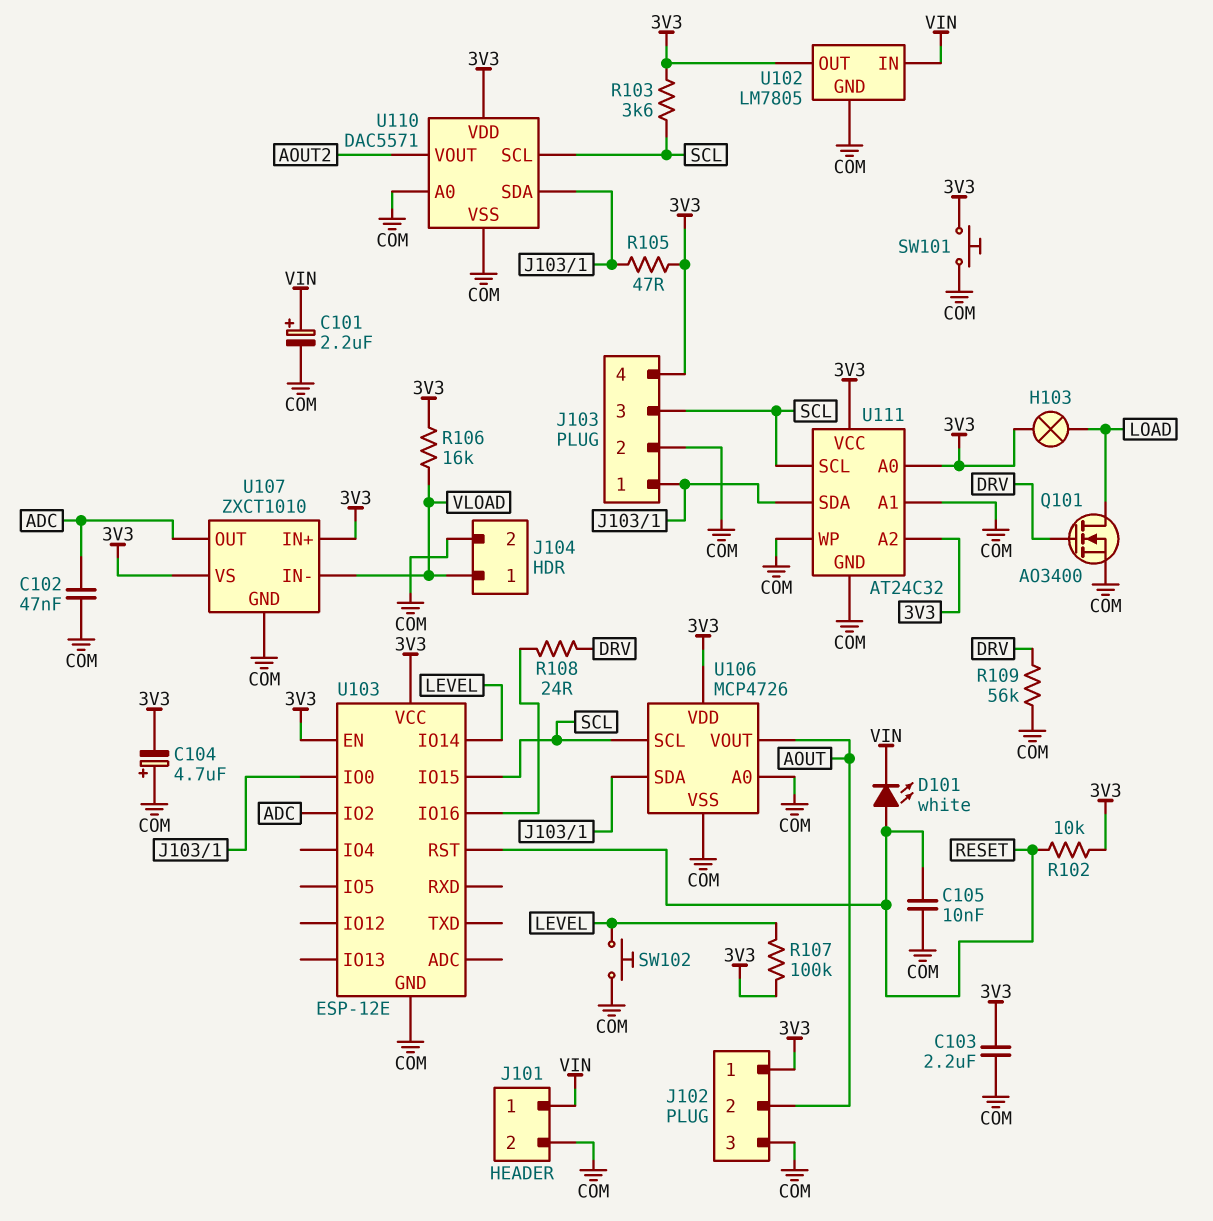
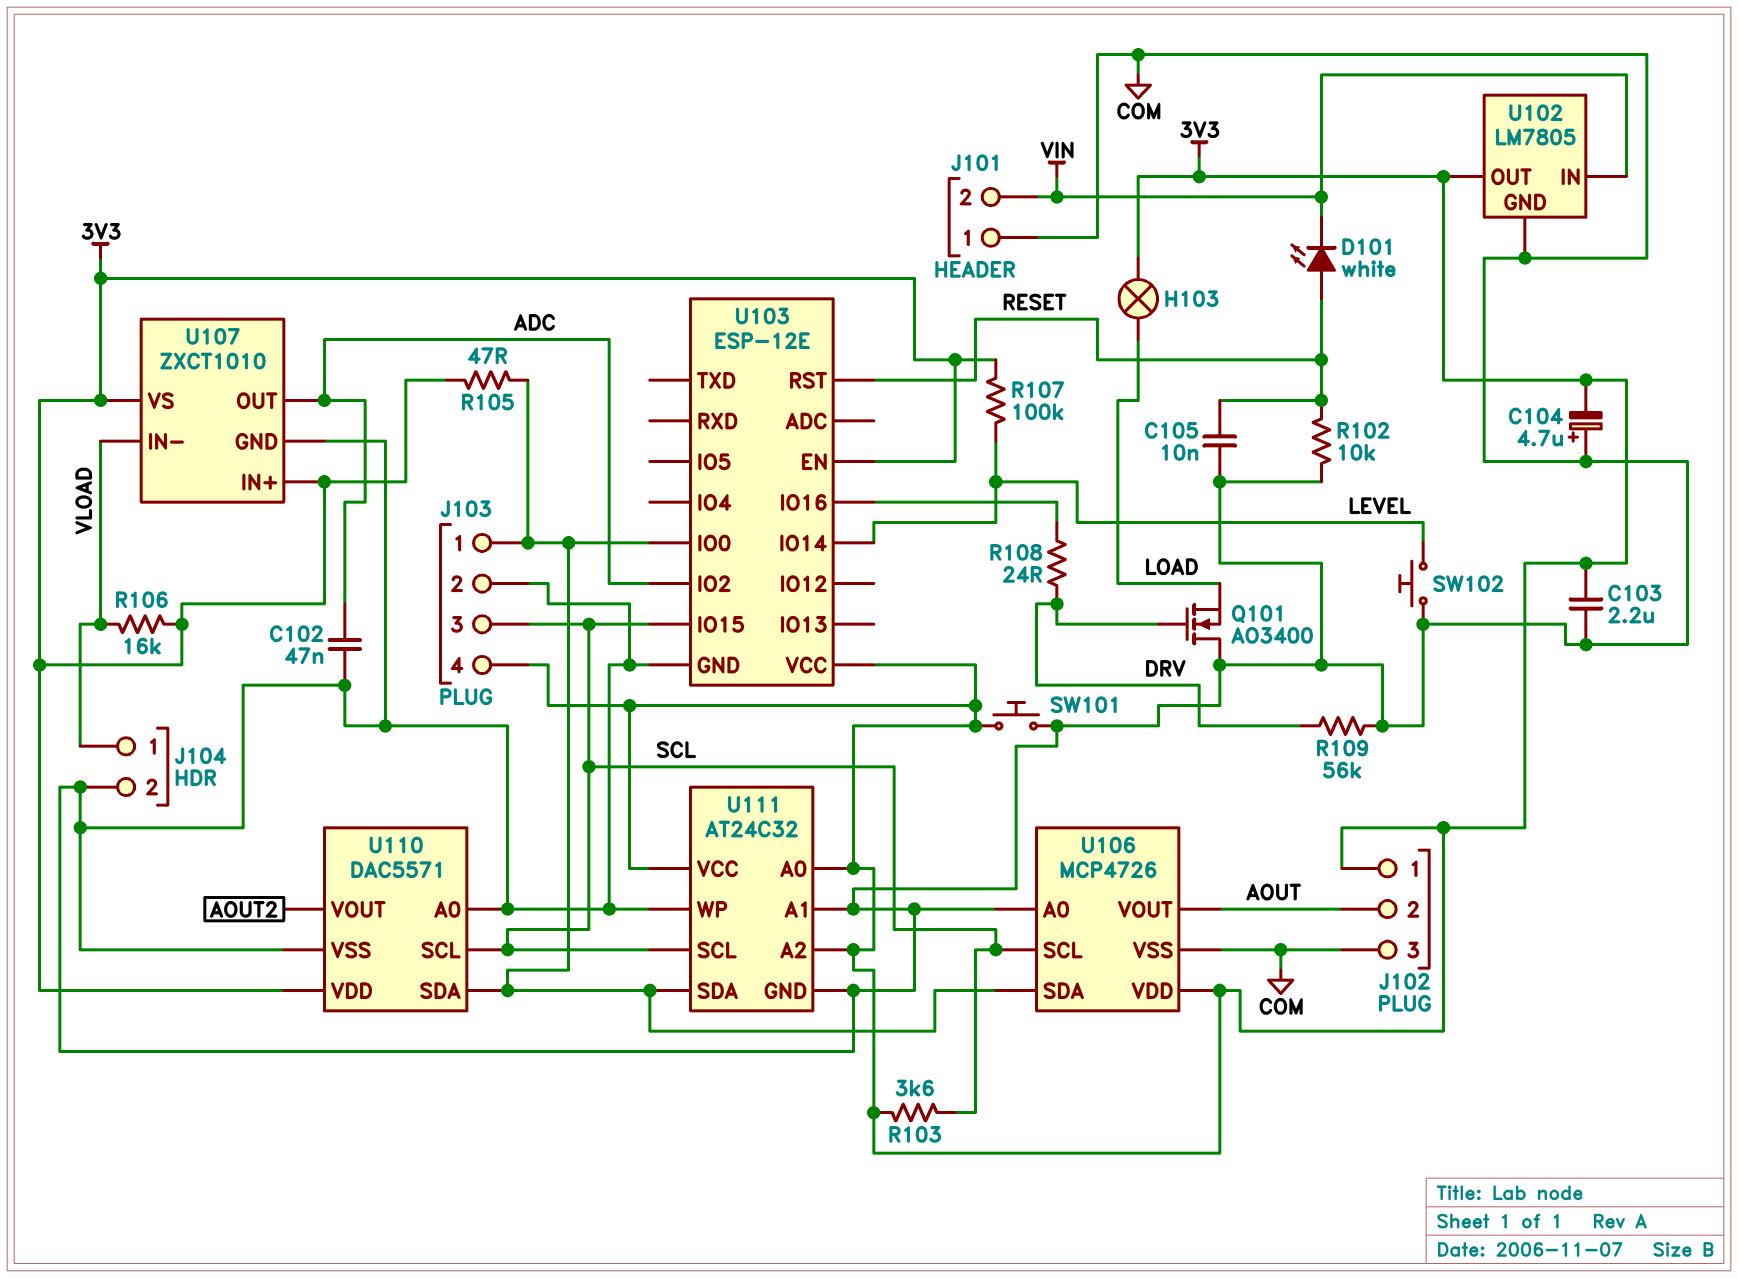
C101: 2.2uF (plus VIN, minus COM) -> none
J101 pin 1: VIN -> COM
J101 pin 2: COM -> VIN
Q101: NMOS AO3400 (G DRV, D LOAD, S COM) -> NMOS AO3400 (G DRV, D COM, S LOAD)
R102: 10k (3V3, RESET) -> 10k (COM, RESET)

